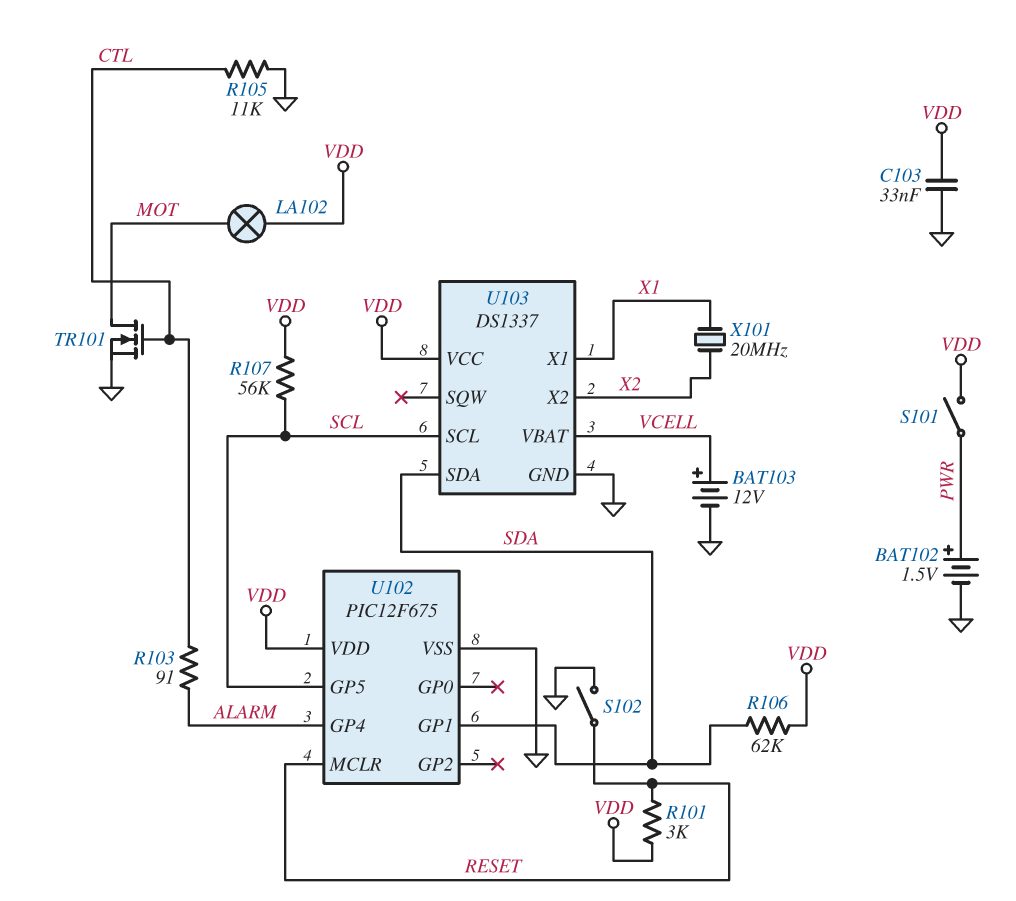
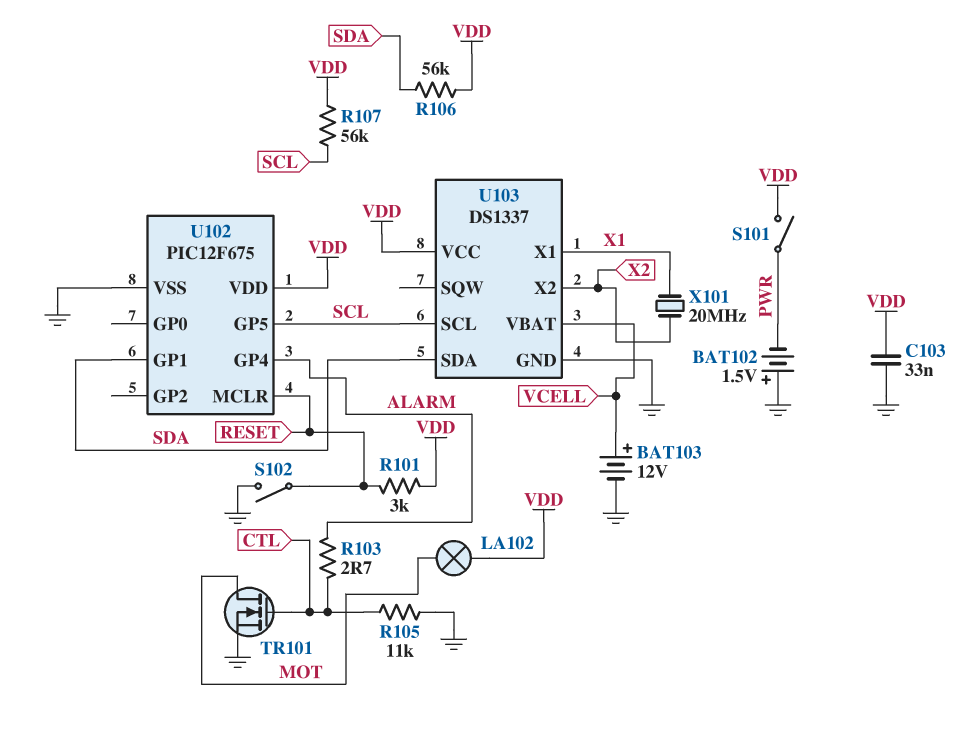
BAT102: 1.5V (plus PWR, minus GND) -> 1.5V (plus GND, minus PWR)
R103: 91 (ALARM, CTL) -> 2.7 (ALARM, CTL)
R106: 62k (SDA, VDD) -> 56k (SDA, VDD)

